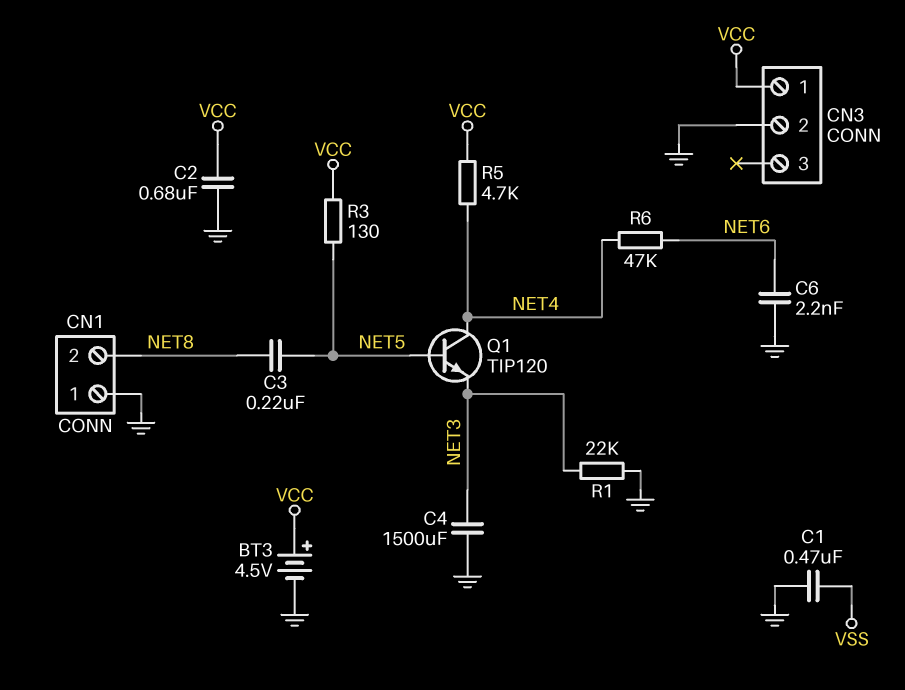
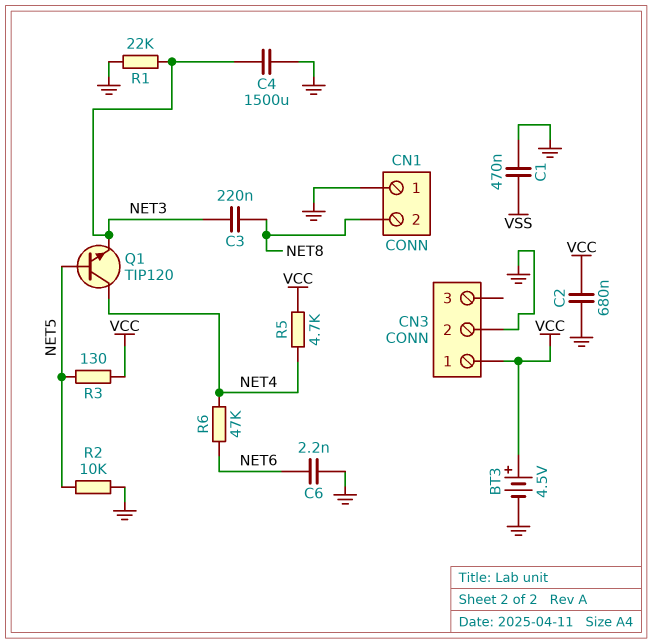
C3: 220nF (NET5, NET8) -> 220nF (NET3, NET8)
R2: none -> 10k (GND, NET5)

